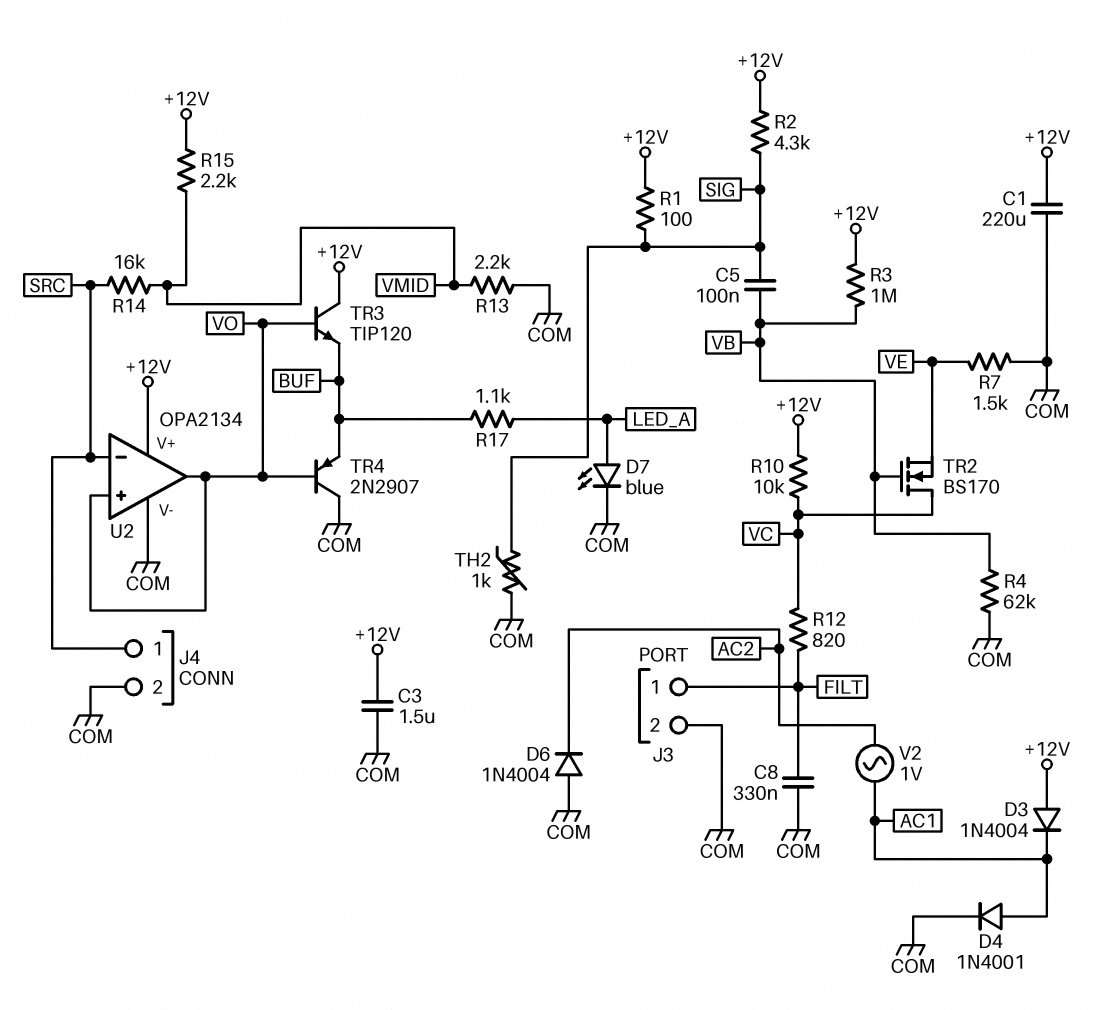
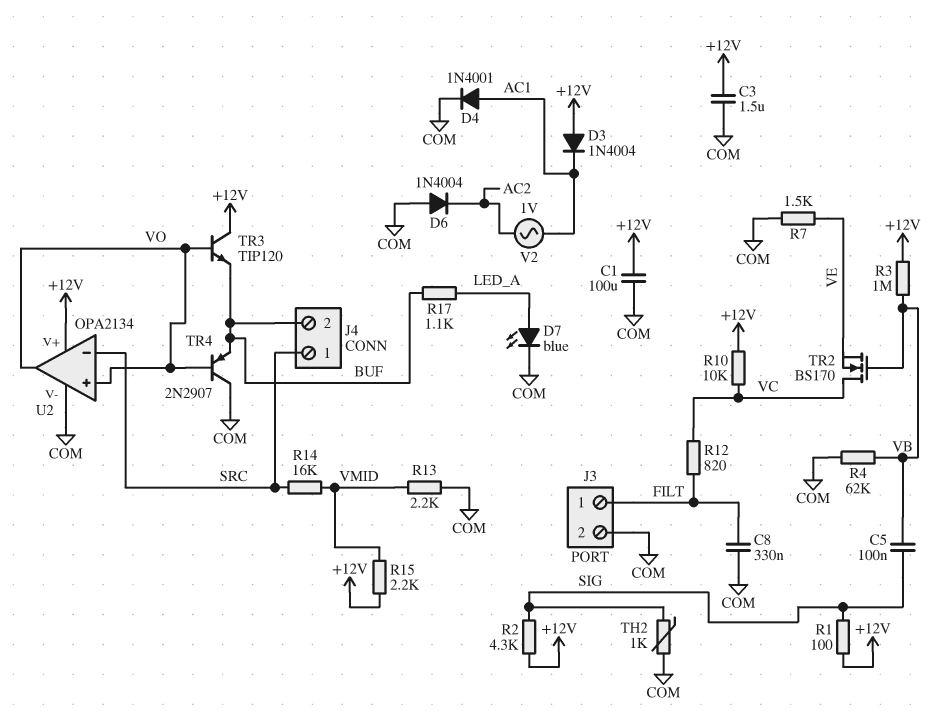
C1: 220uF (+12V, COM) -> 100uF (+12V, COM)
J4 pin 2: COM -> BUF

